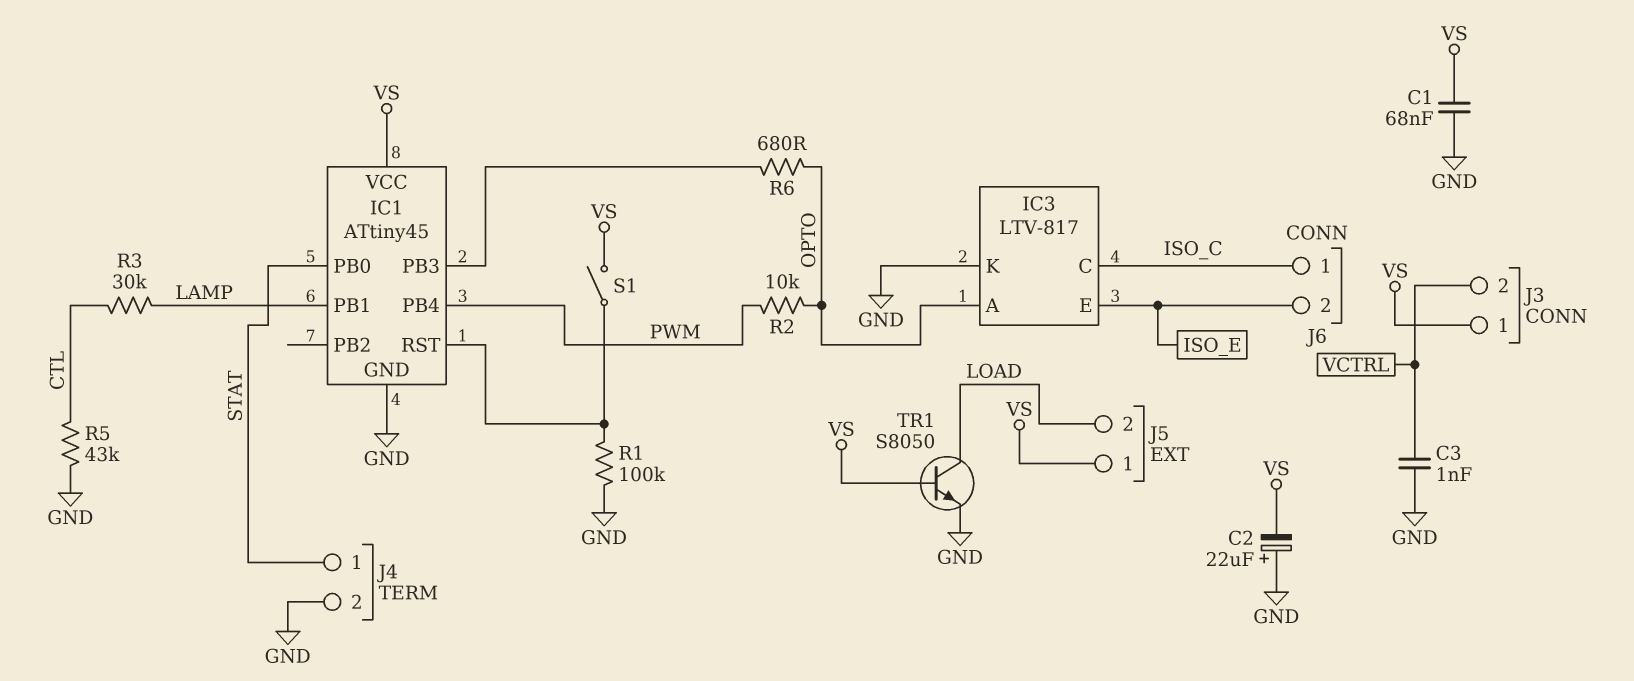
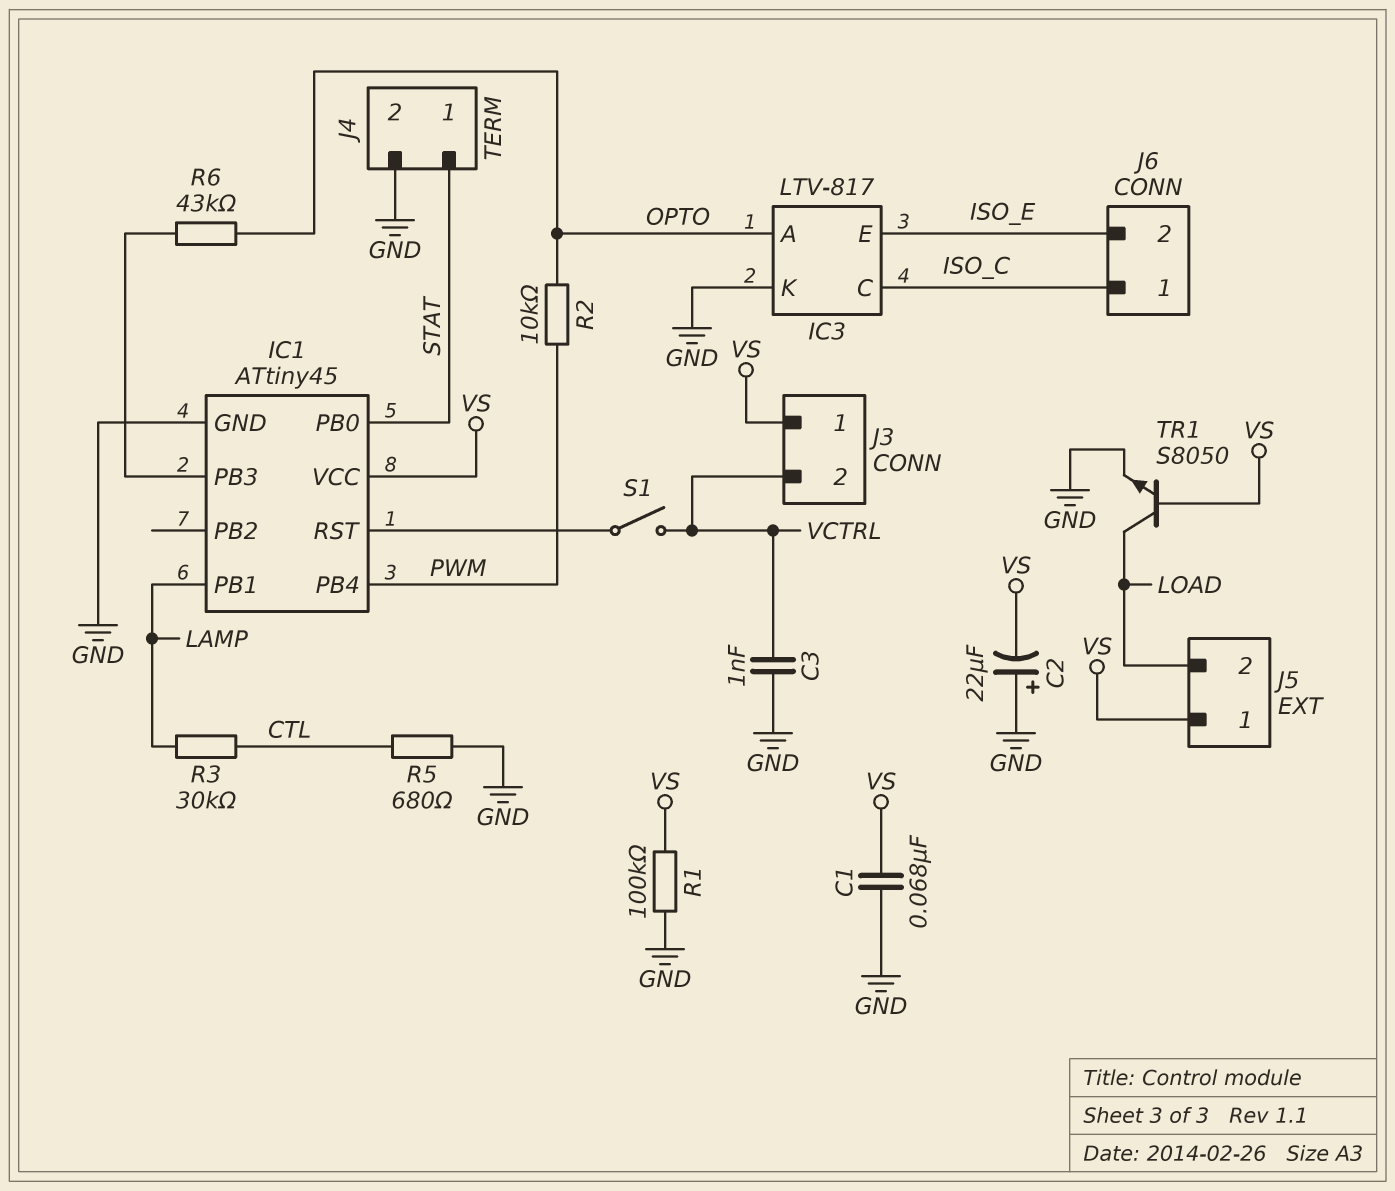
R1: 100k (GND, IC1/RST) -> 100k (GND, VS)
R5: 43k (CTL, GND) -> 680 (CTL, GND)
R6: 680 (IC1/PB3, OPTO) -> 43k (IC1/PB3, OPTO)
S1: switch (IC1/RST, VS) -> switch (IC1/RST, VCTRL)

